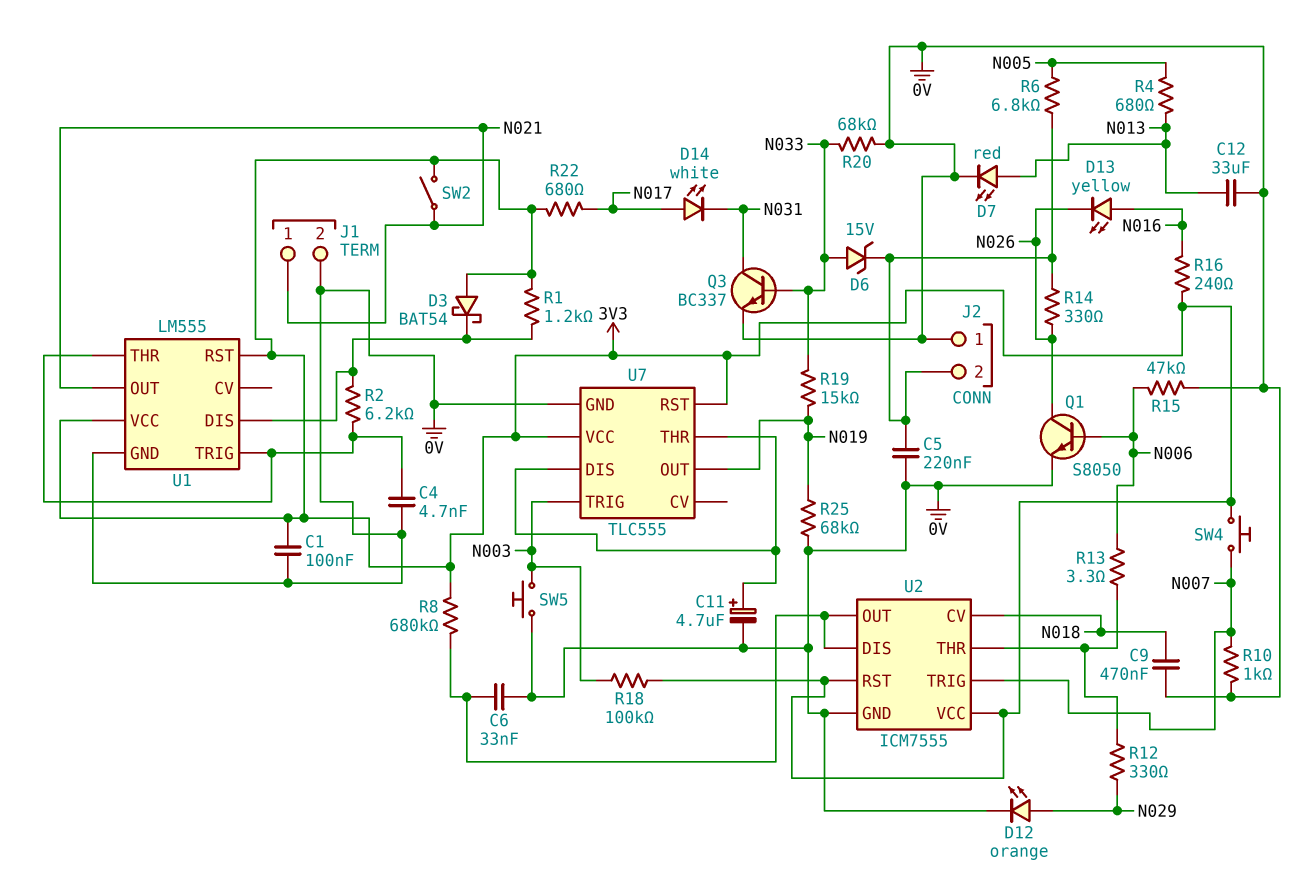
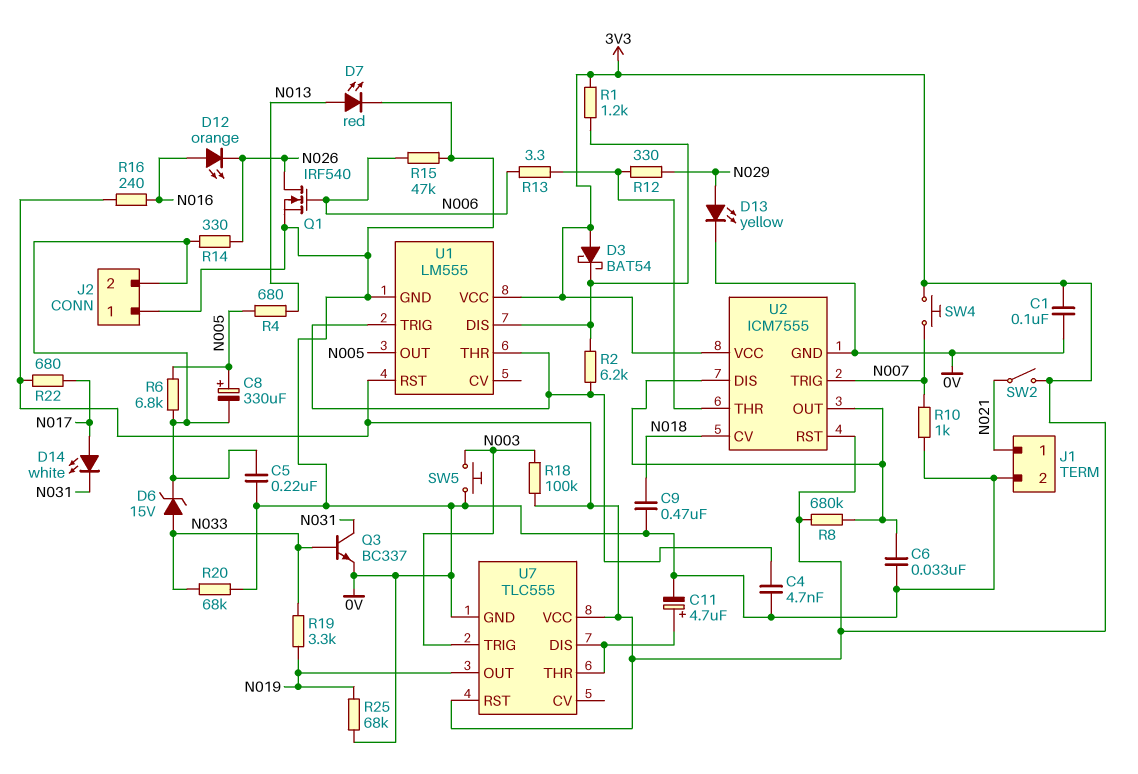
C8: none -> 330uF (plus N005, minus J2/2)
C12: 33uF (0V, N013) -> none
D12: LED orange (A N029, K 0V) -> LED orange (A N016, K N026)
D13: LED yellow (A N016, K N026) -> LED yellow (A N029, K 0V)
Q1: NPN S8050 (B N006, C N026, E 0V) -> NMOS IRF540 (G N006, D N026, S 0V)
R19: 15k (N019, N033) -> 3.3k (N019, N033)
U1 pin OUT: N021 -> N005

